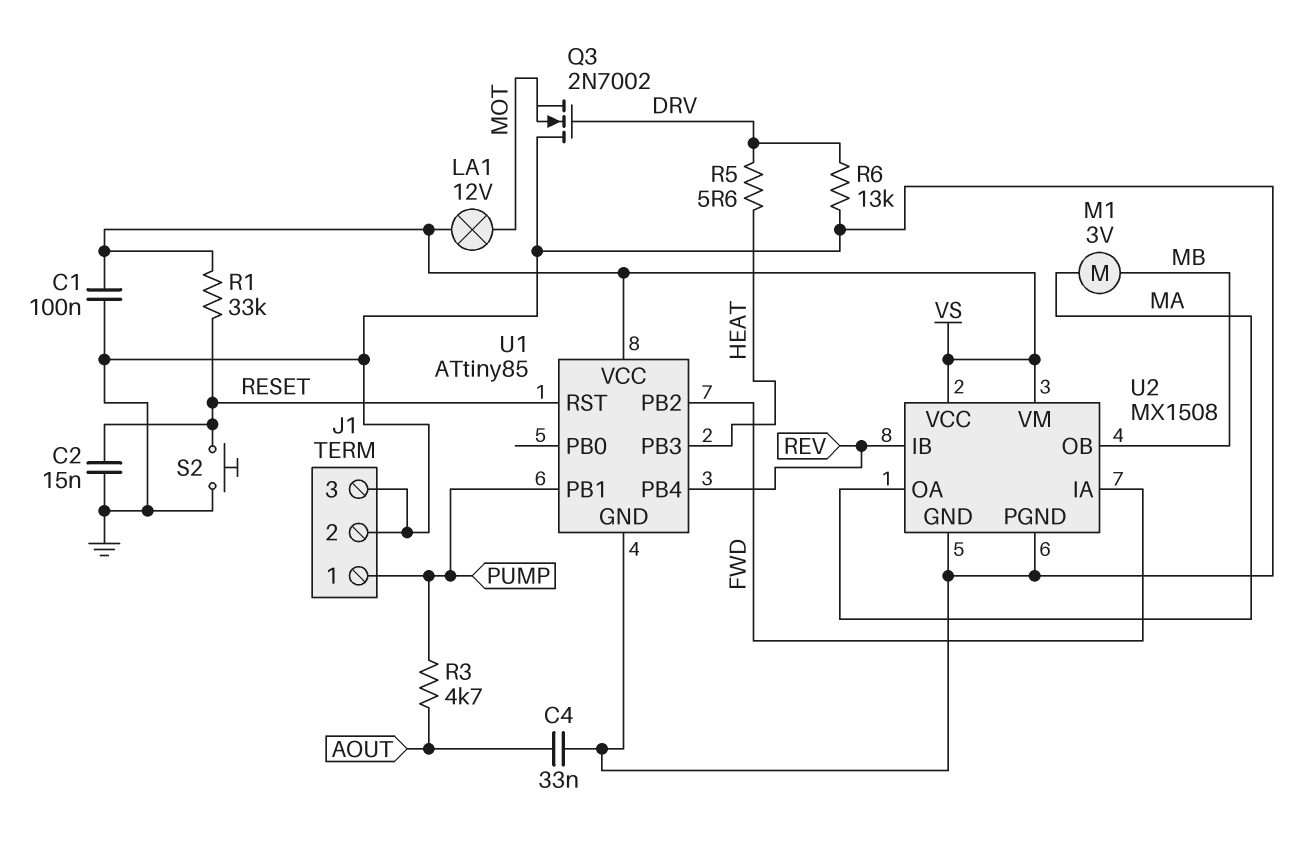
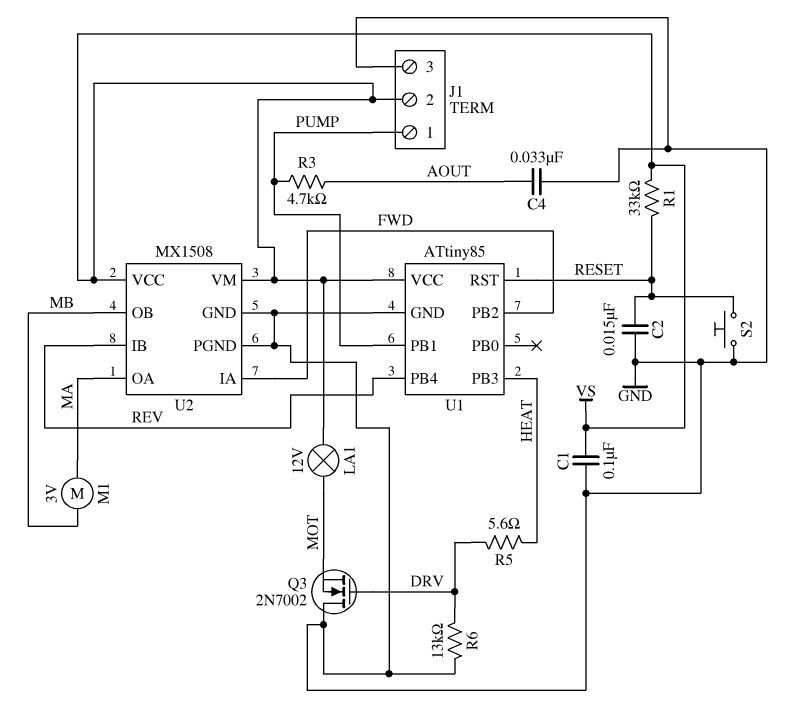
J1 pin 2: GND -> VS

